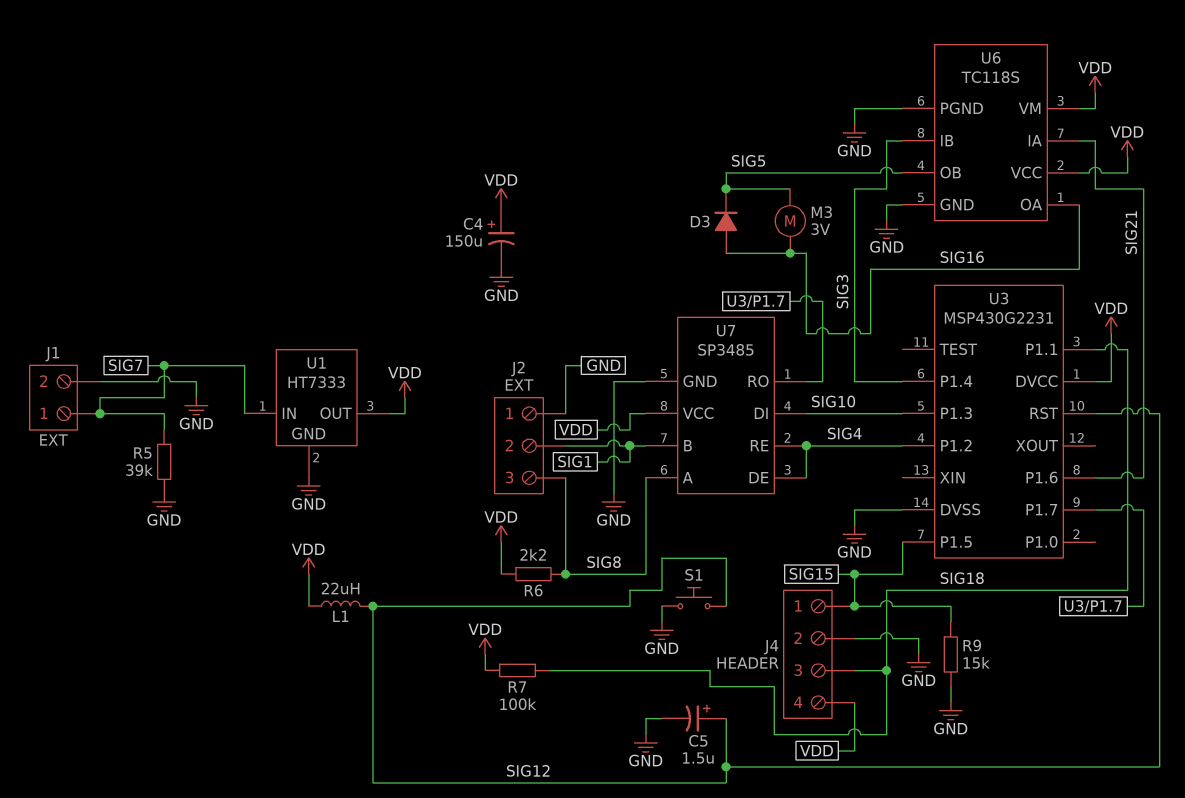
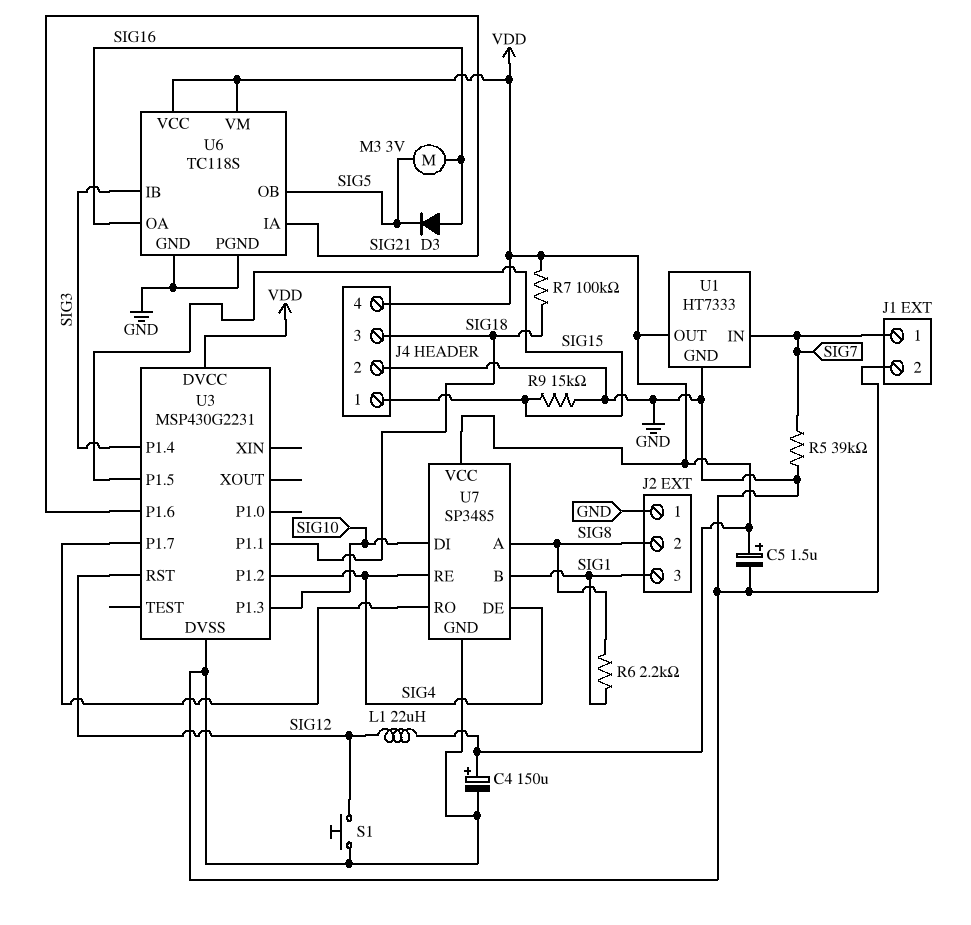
C5: 1.5uF (plus SIG12, minus GND) -> 1.5uF (plus VDD, minus GND)
J2 pin 2: SIG1 -> SIG8
J2 pin 3: SIG8 -> SIG1
R6: 2.2k (SIG8, VDD) -> 2.2k (SIG1, SIG8)

